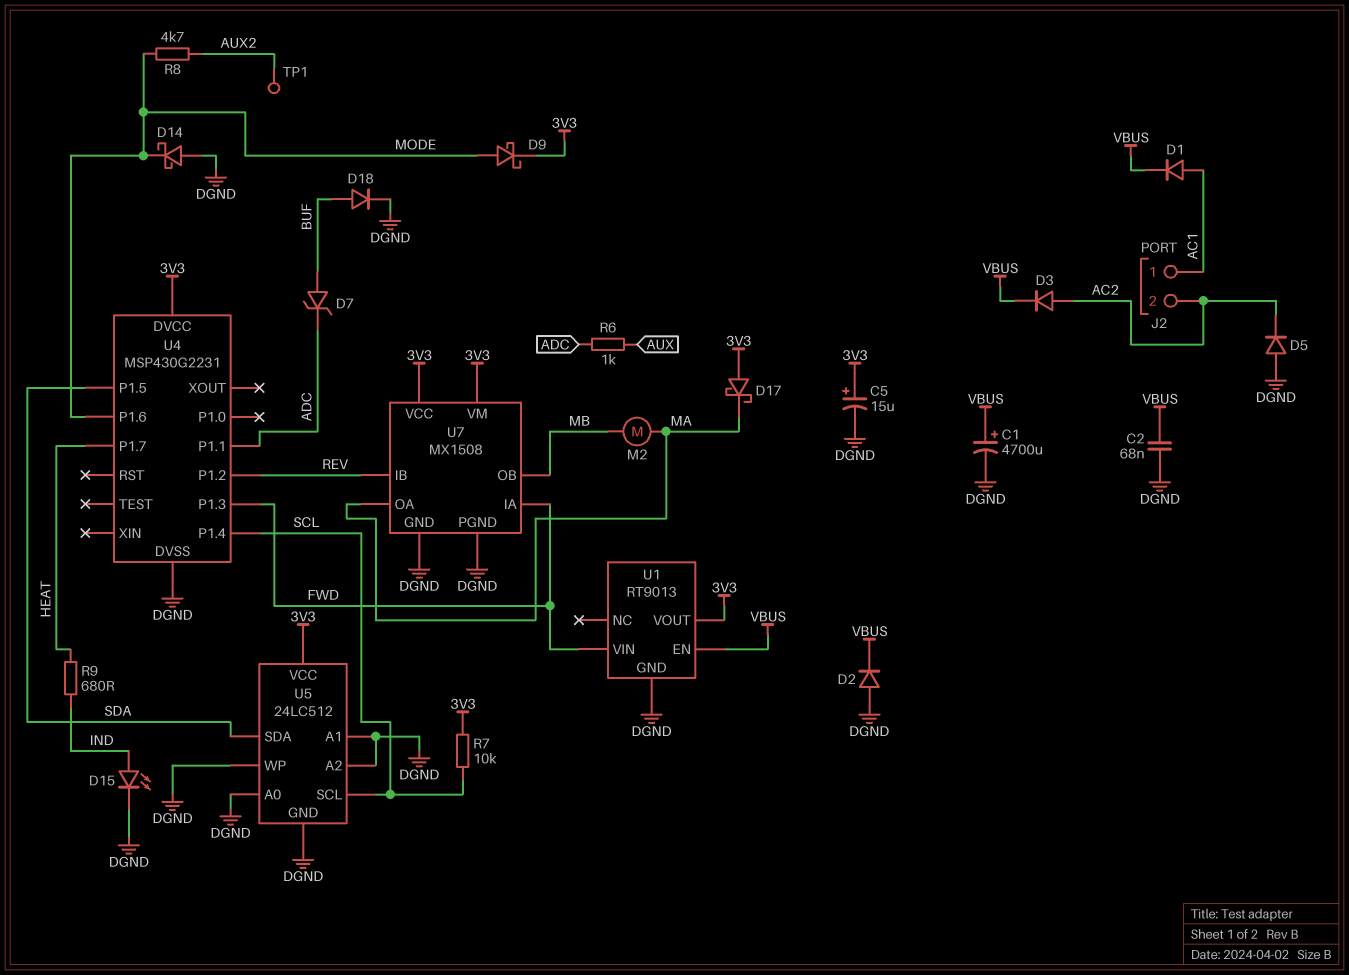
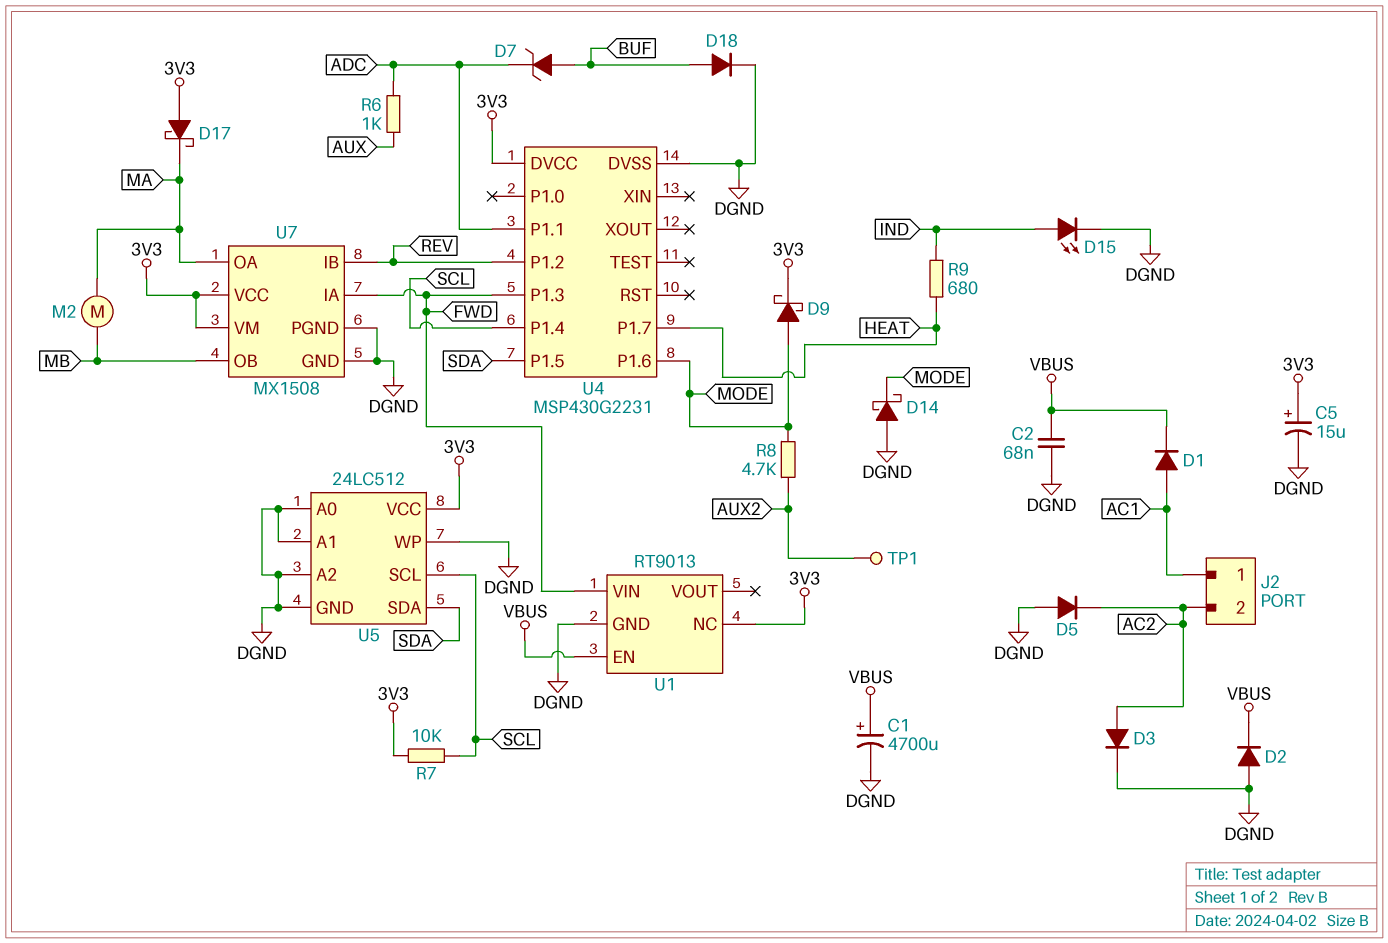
D3: diode (A AC2, K VBUS) -> diode (A AC2, K DGND)
U1 pin NC: none -> 3V3
U1 pin VOUT: 3V3 -> none

